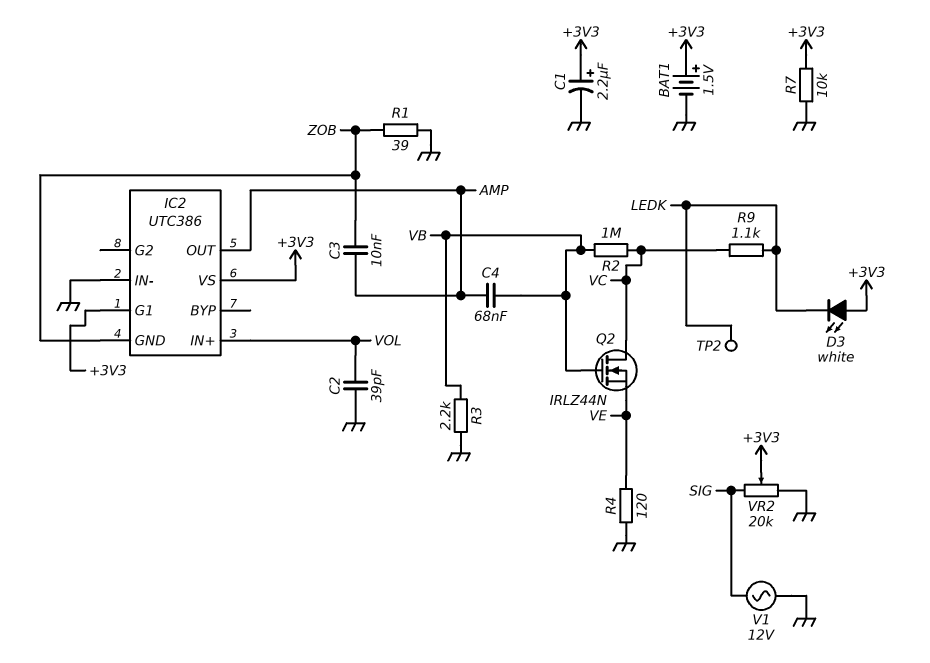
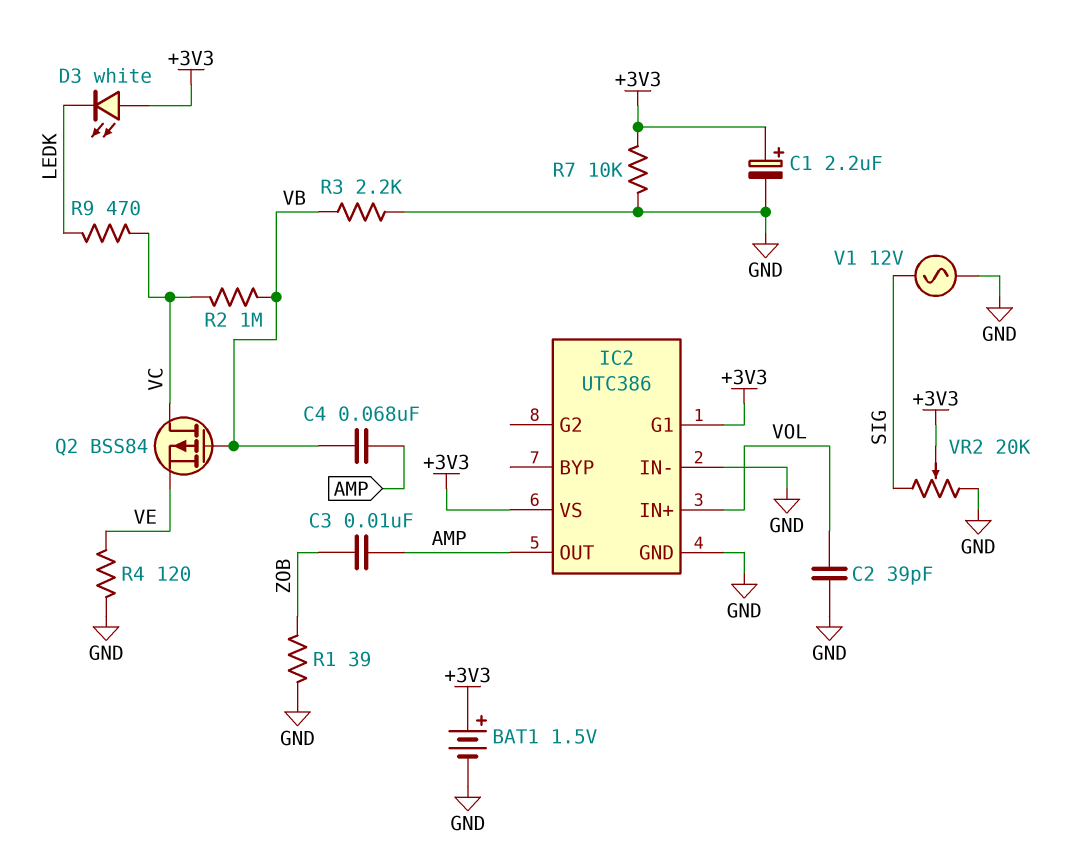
IC2 pin GND: ZOB -> GND
Q2: NMOS IRLZ44N (G VB, D VC, S VE) -> PMOS BSS84 (G VB, D VC, S VE)
R9: 1.1k (LEDK, VC) -> 470 (LEDK, VC)
TP2: test point (LEDK) -> none

